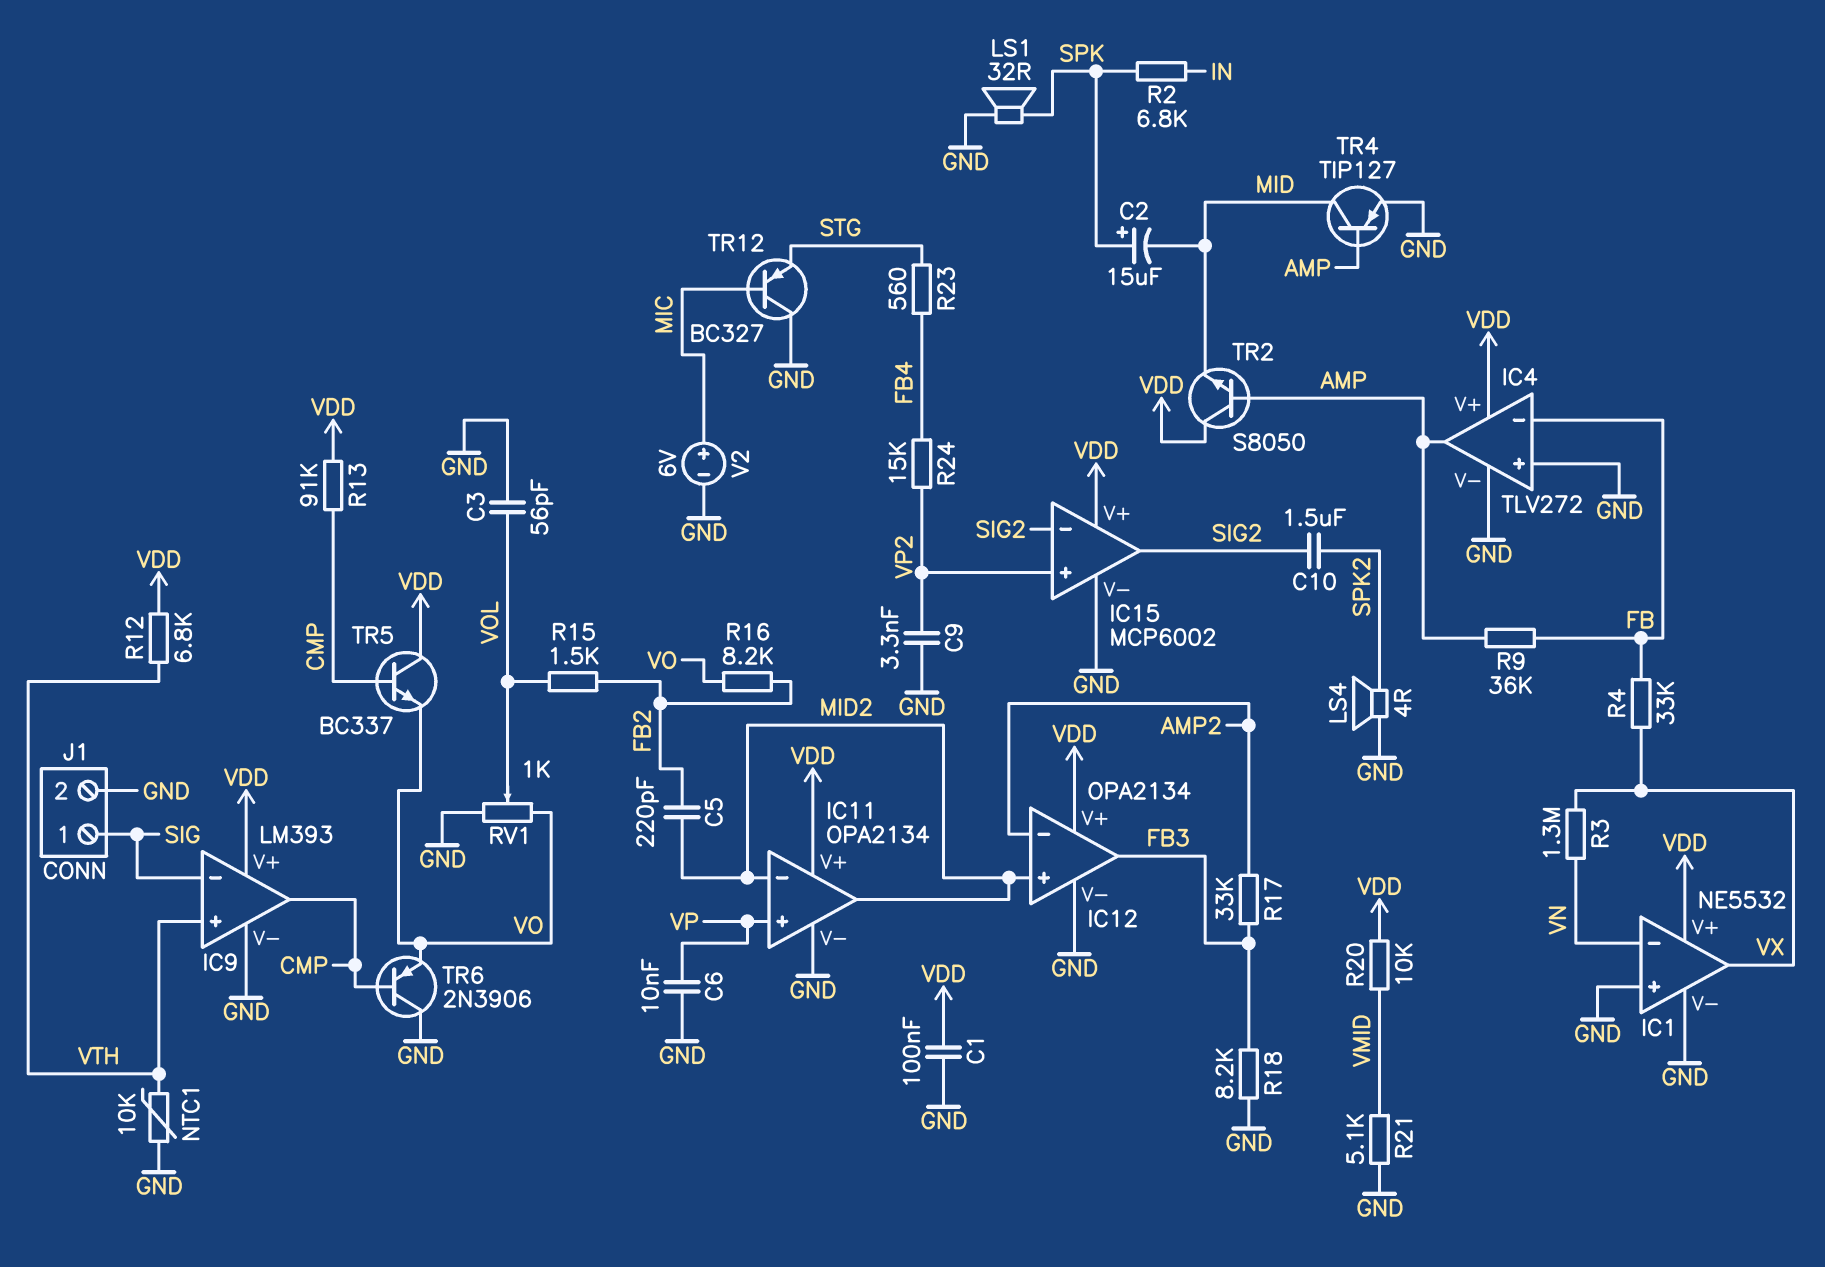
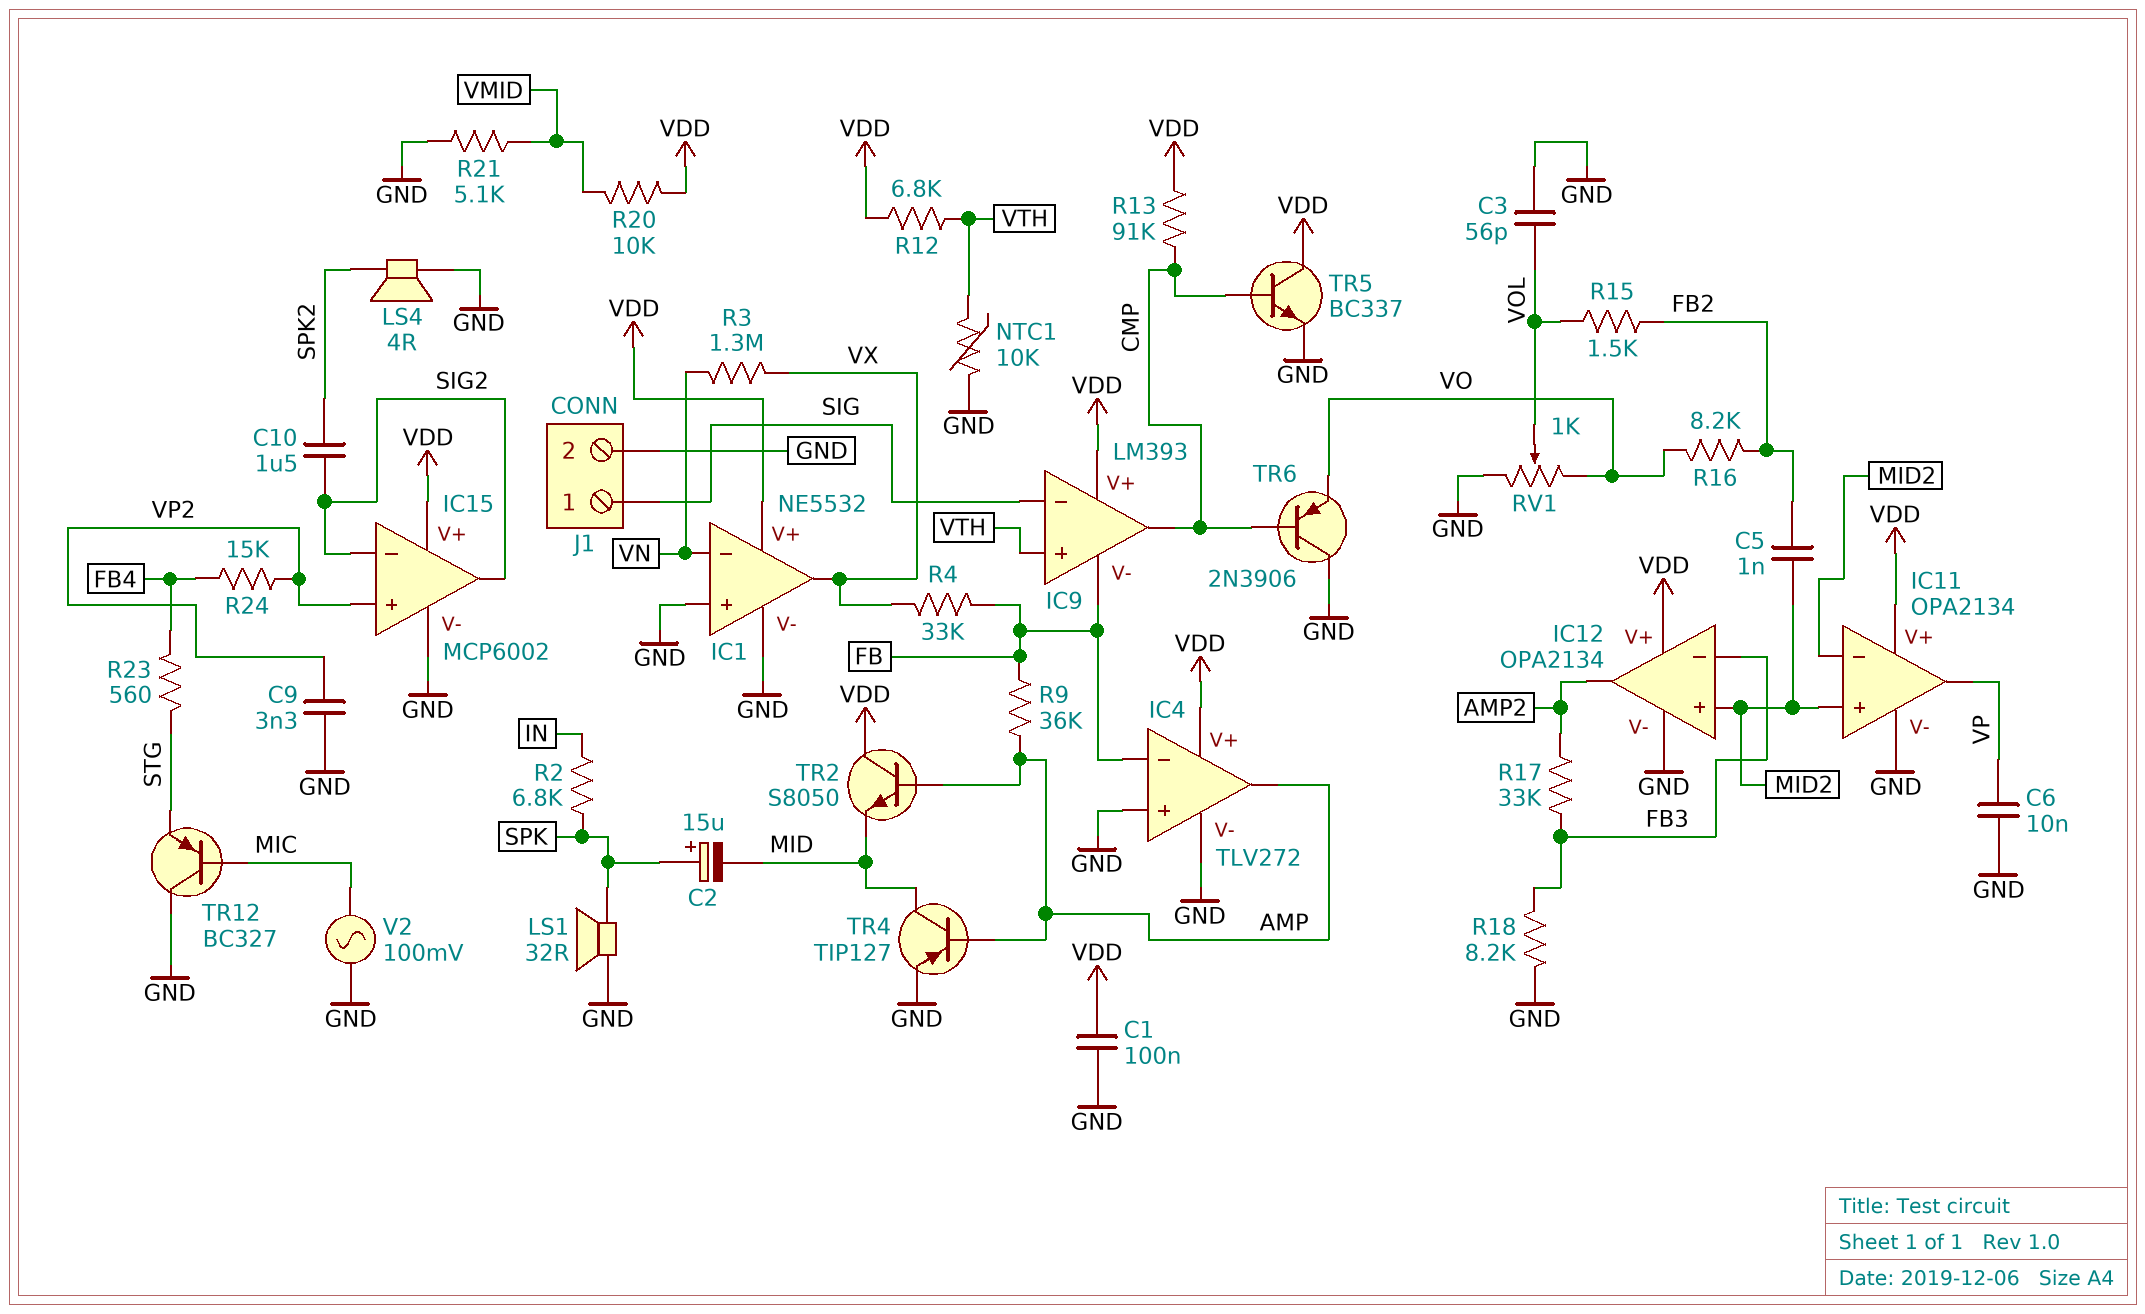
C5: 220pF (FB2, MID2) -> 1nF (FB2, MID2)
IC9 pin V-: GND -> FB
IC11 pin in+: VP -> MID2
IC11 pin out: MID2 -> VP
IC12 pin in-: AMP2 -> FB3
IC12 pin out: FB3 -> AMP2
TR5: NPN BC337 (B CMP, C VDD, E VO) -> NPN BC337 (B CMP, C VDD, E GND)
V2: 6V (plus MIC, minus GND) -> AC 100mV (GND, MIC)

